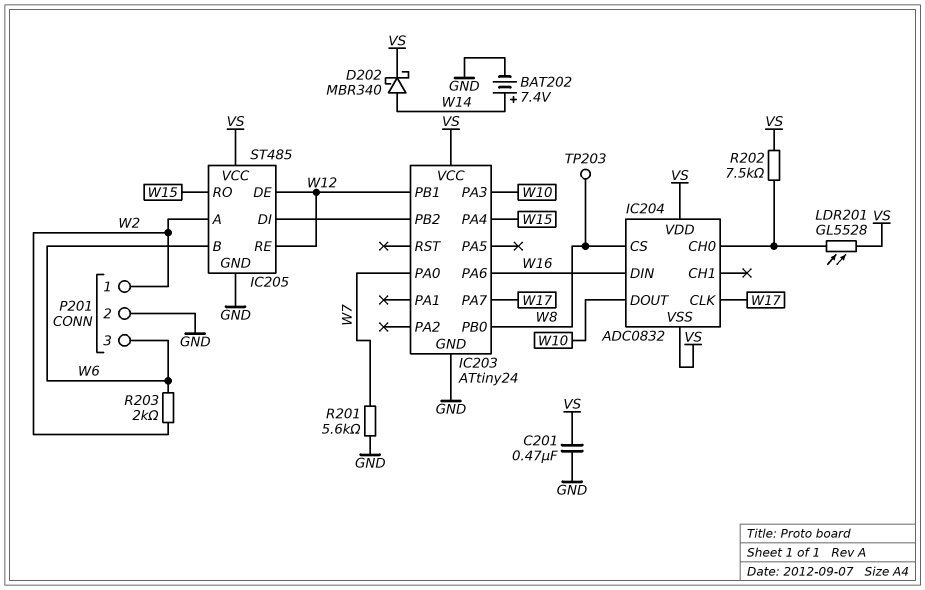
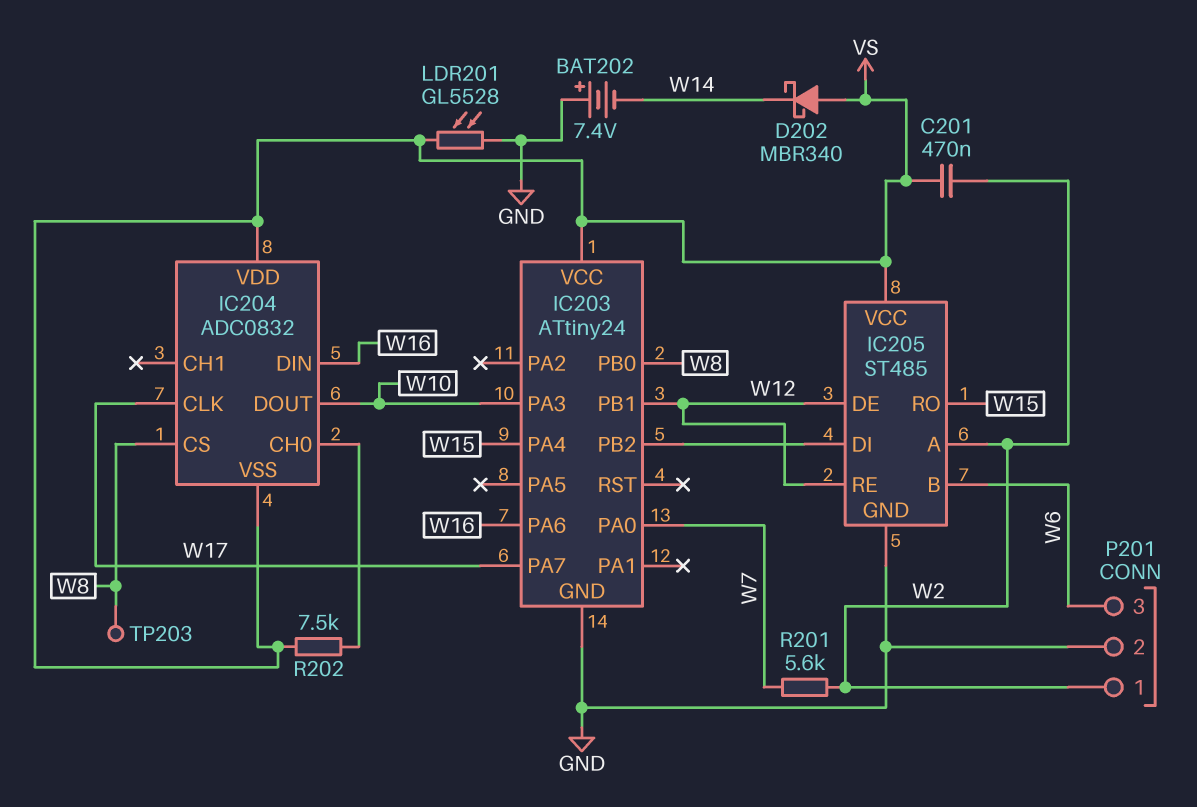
BAT202: 7.4V (plus W14, minus GND) -> 7.4V (plus GND, minus W14)
C201: 470nF (GND, VS) -> 470nF (VS, W2)
D202: schottky MBR340 (A W14, K VS) -> schottky MBR340 (A VS, K W14)
LDR201: GL5528 (IC204/CH0, VS) -> GL5528 (GND, VS)
R201: 5.6k (GND, W7) -> 5.6k (W2, W7)
R203: 2k (W2, W6) -> none

